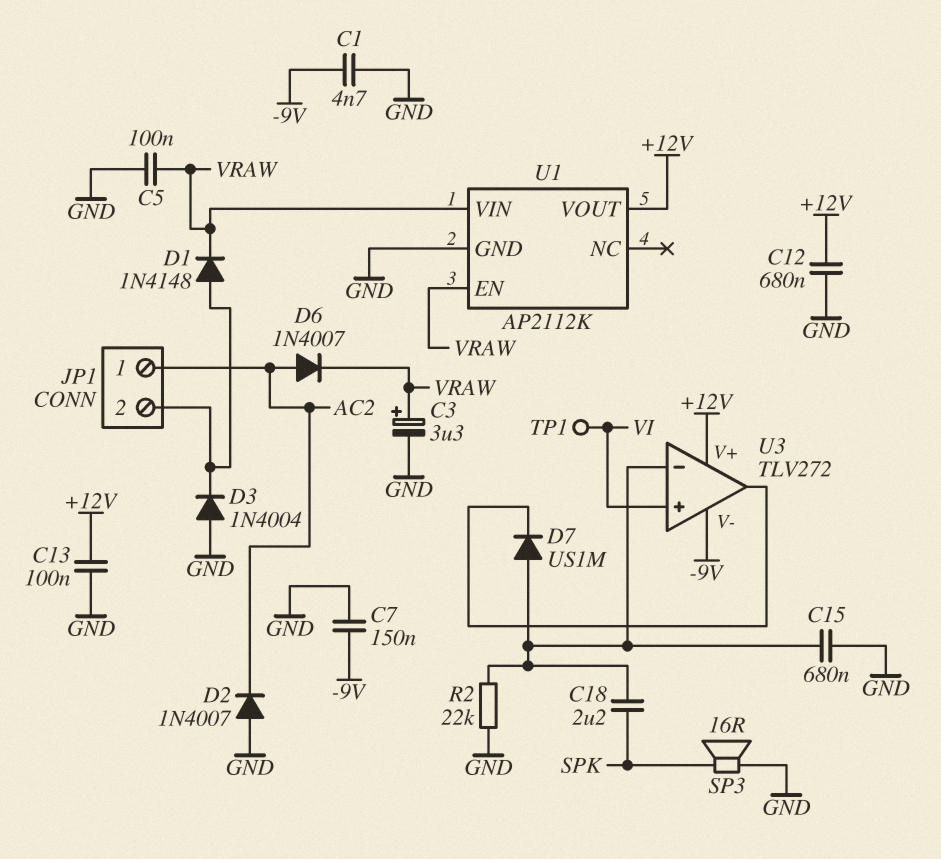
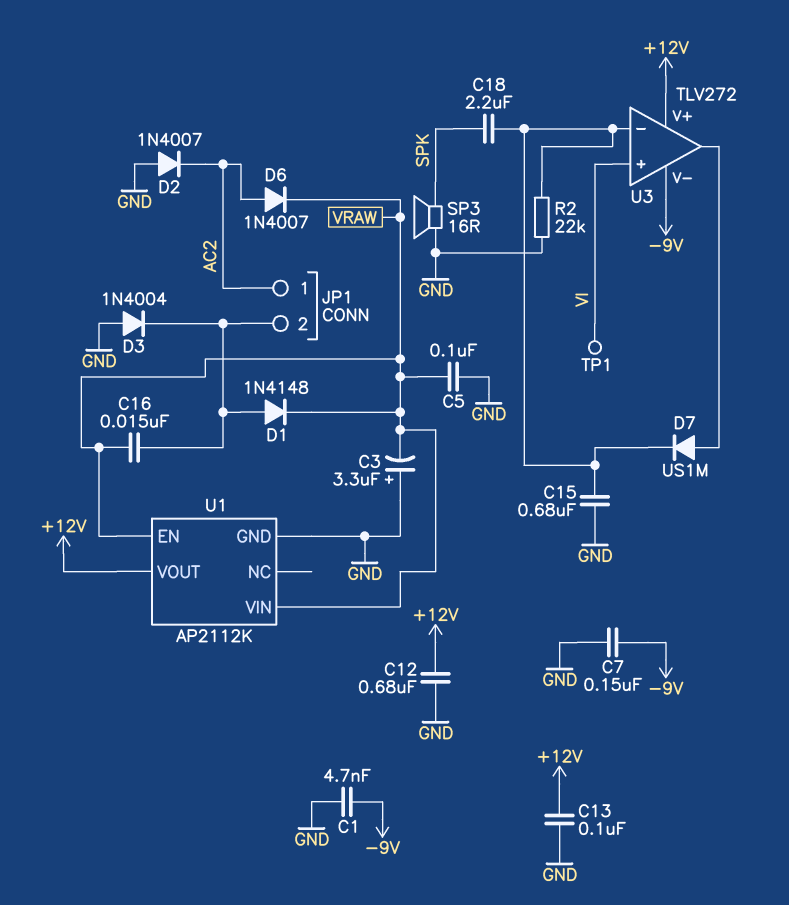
C3: 3.3uF (plus VRAW, minus GND) -> 3.3uF (plus GND, minus VRAW)
C16: none -> 15nF (JP1/2, VRAW)
D7: diode US1M (A U3/in-, K U3/out) -> diode US1M (A U3/out, K U3/in-)

